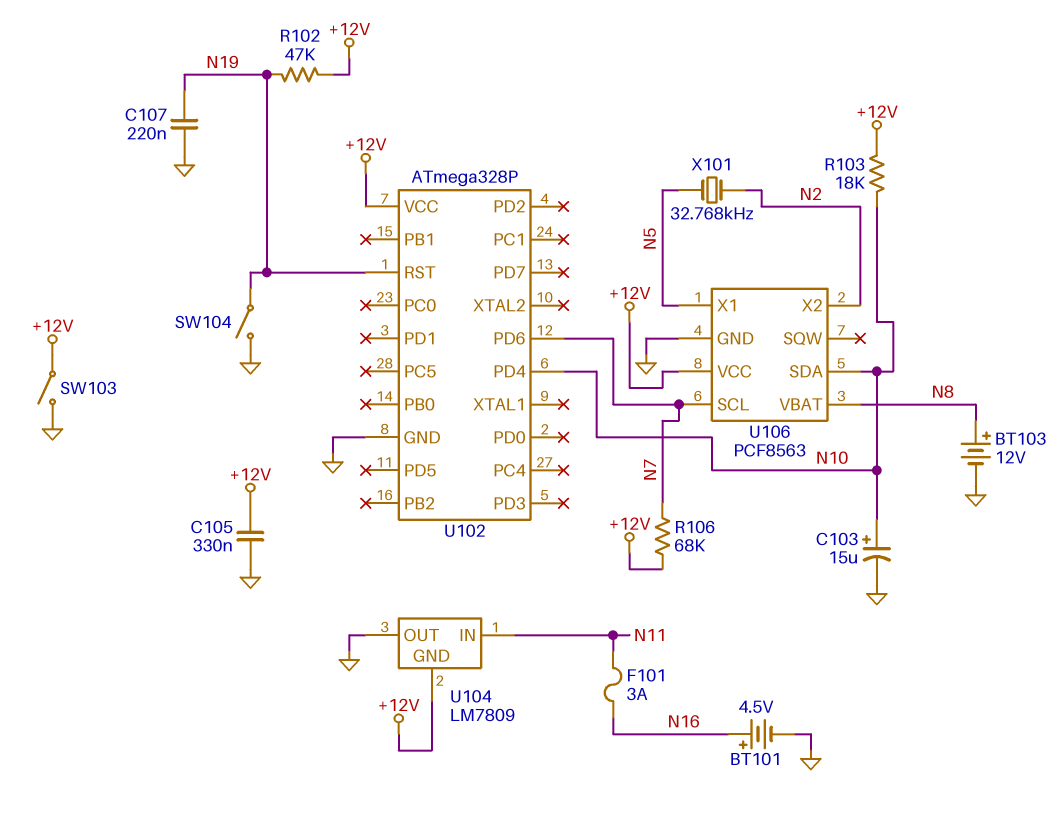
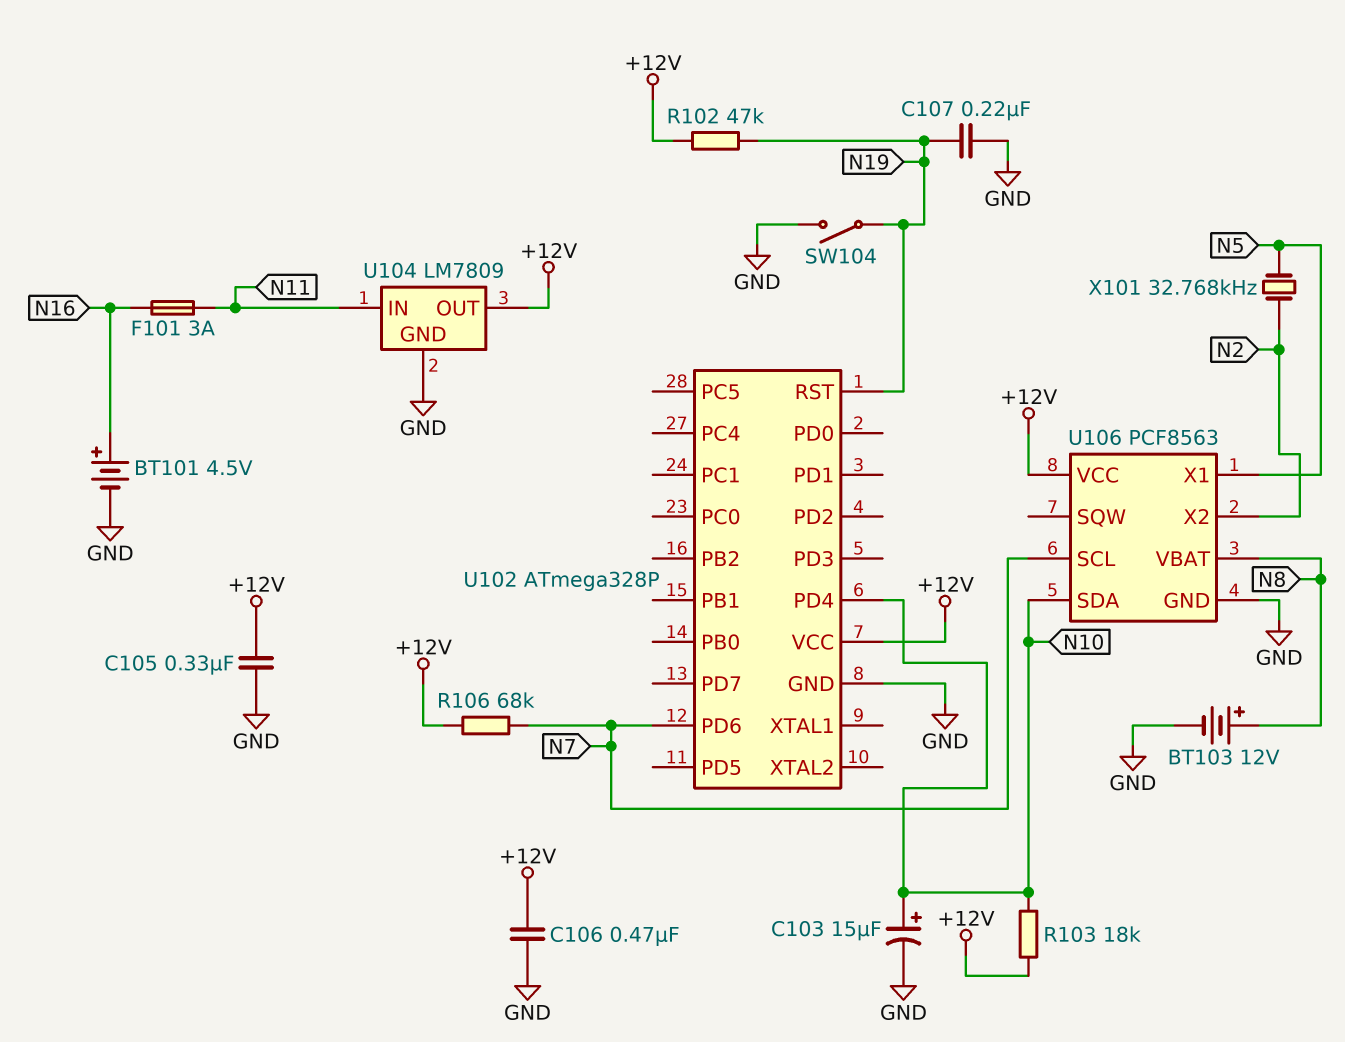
C106: none -> 470nF (+12V, GND)
SW103: switch (+12V, GND) -> none
U104 pin GND: +12V -> GND
U104 pin OUT: GND -> +12V

